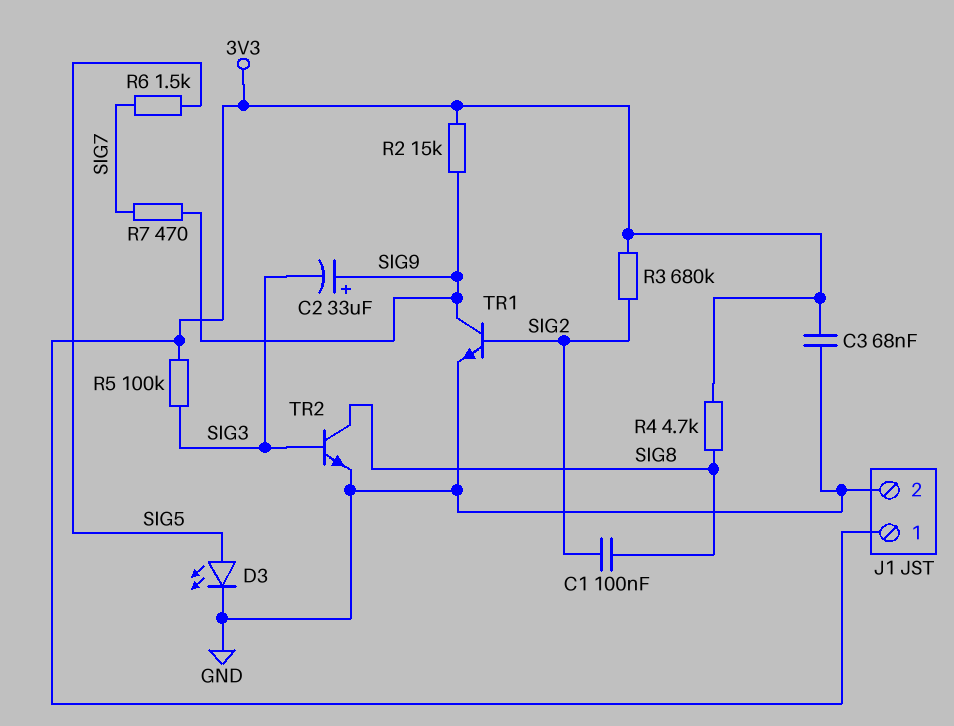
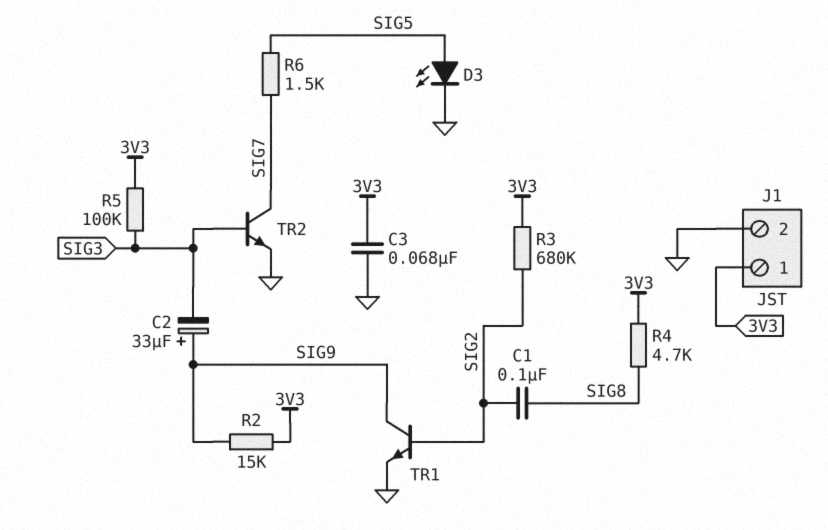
R7: 470 (SIG7, SIG9) -> none
TR2: NPN (B SIG3, C SIG8, E GND) -> NPN (B SIG3, C SIG7, E GND)

